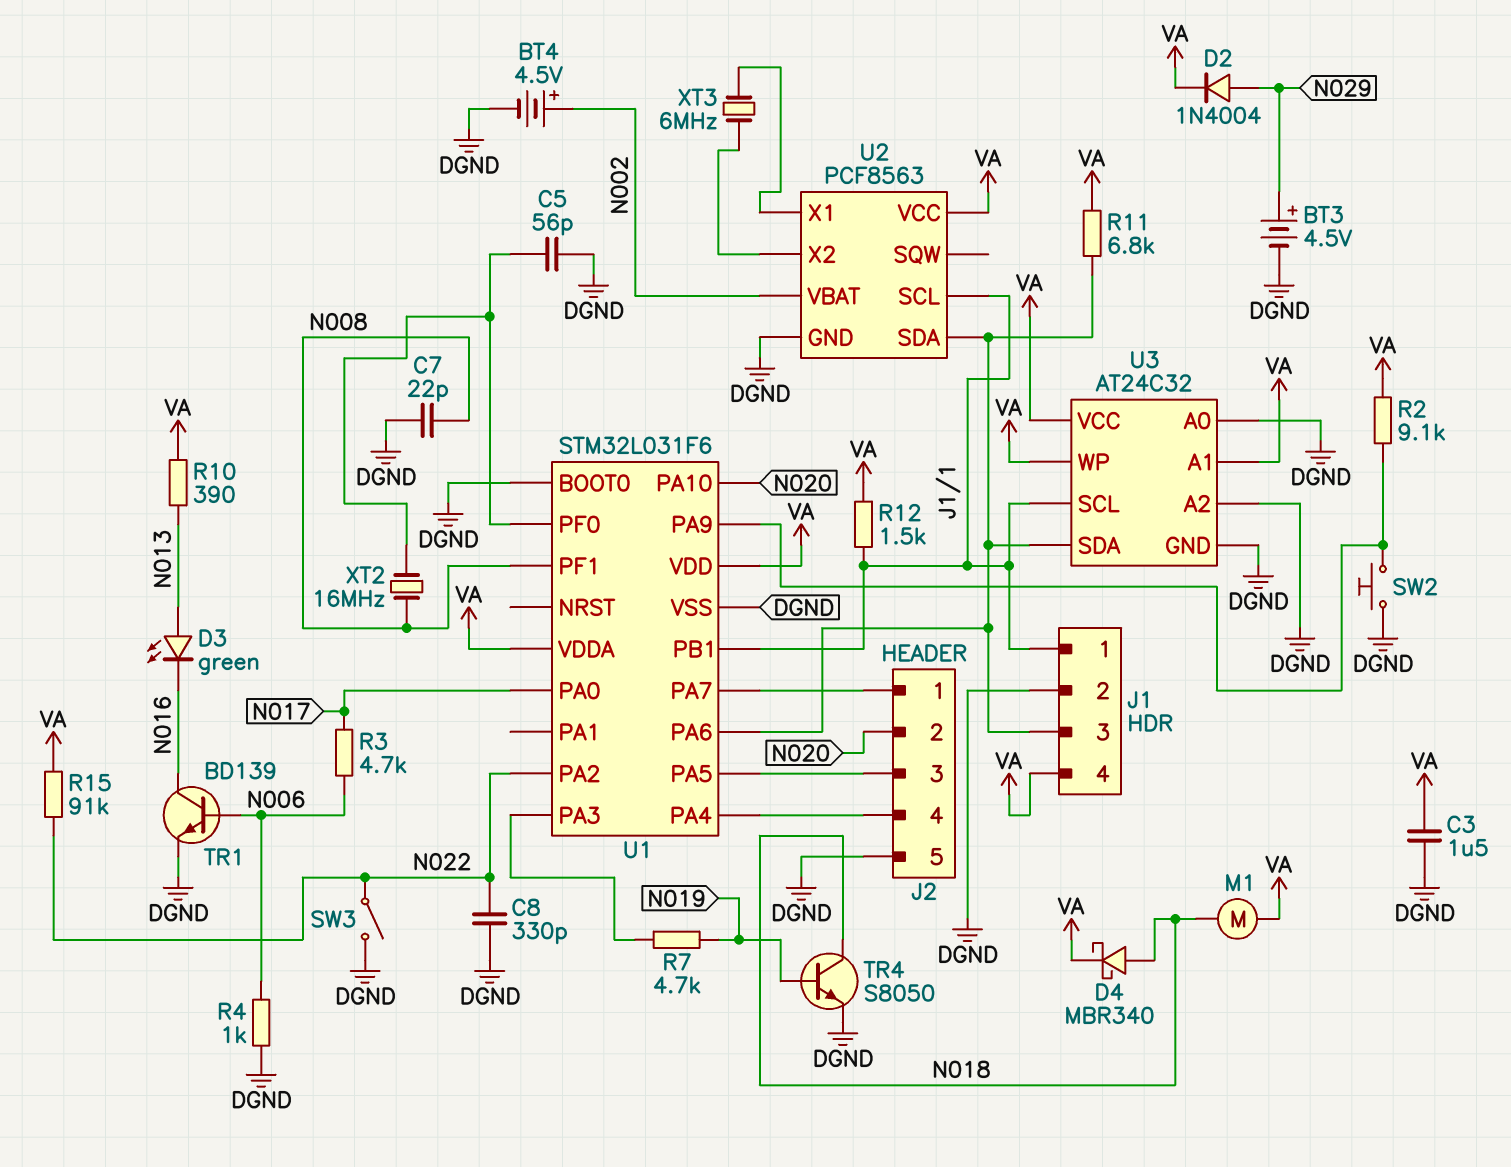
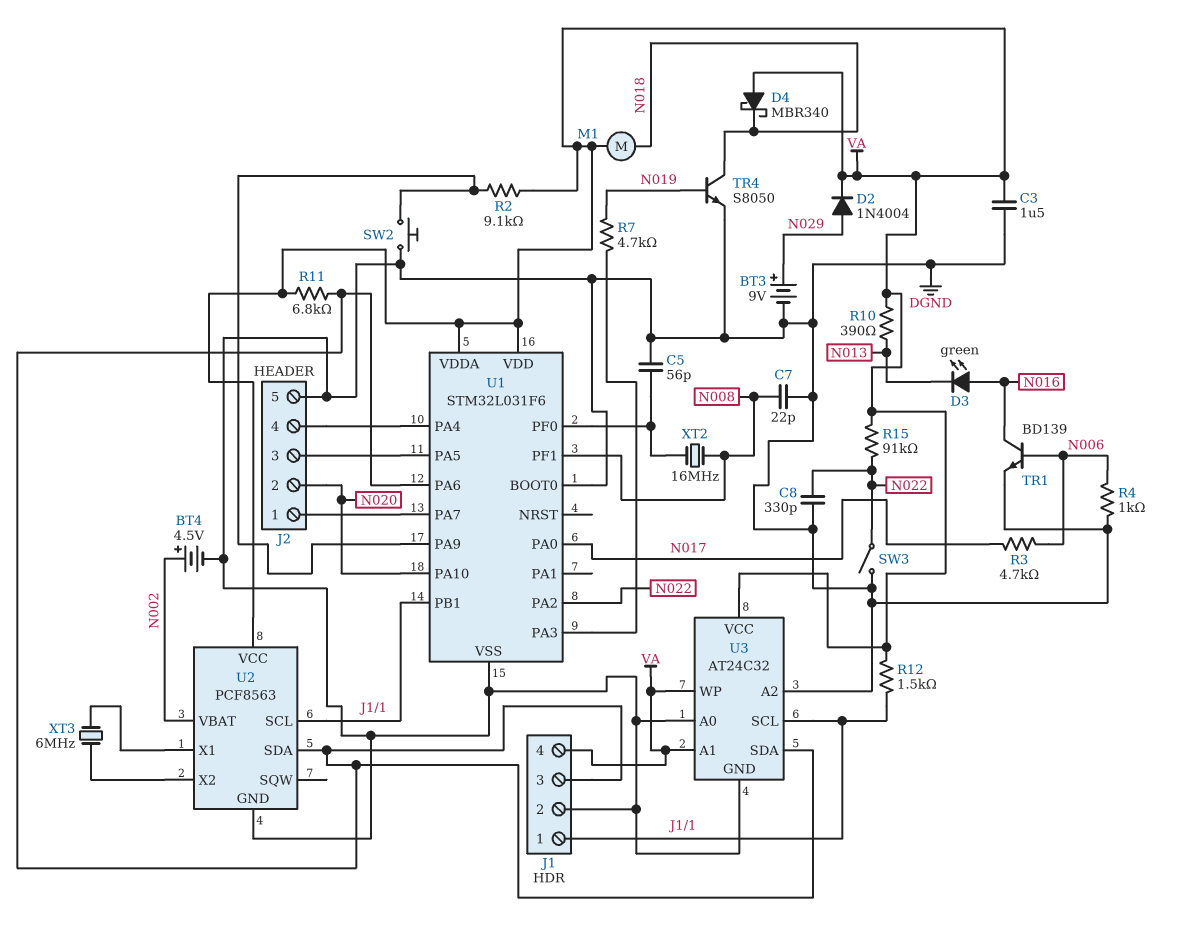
BT3: 4.5V (plus N029, minus DGND) -> 9V (plus N029, minus DGND)
D3: LED green (A N013, K N016) -> LED green (A N016, K N013)
D4: schottky MBR340 (A N018, K VA) -> schottky MBR340 (A VA, K N018)

